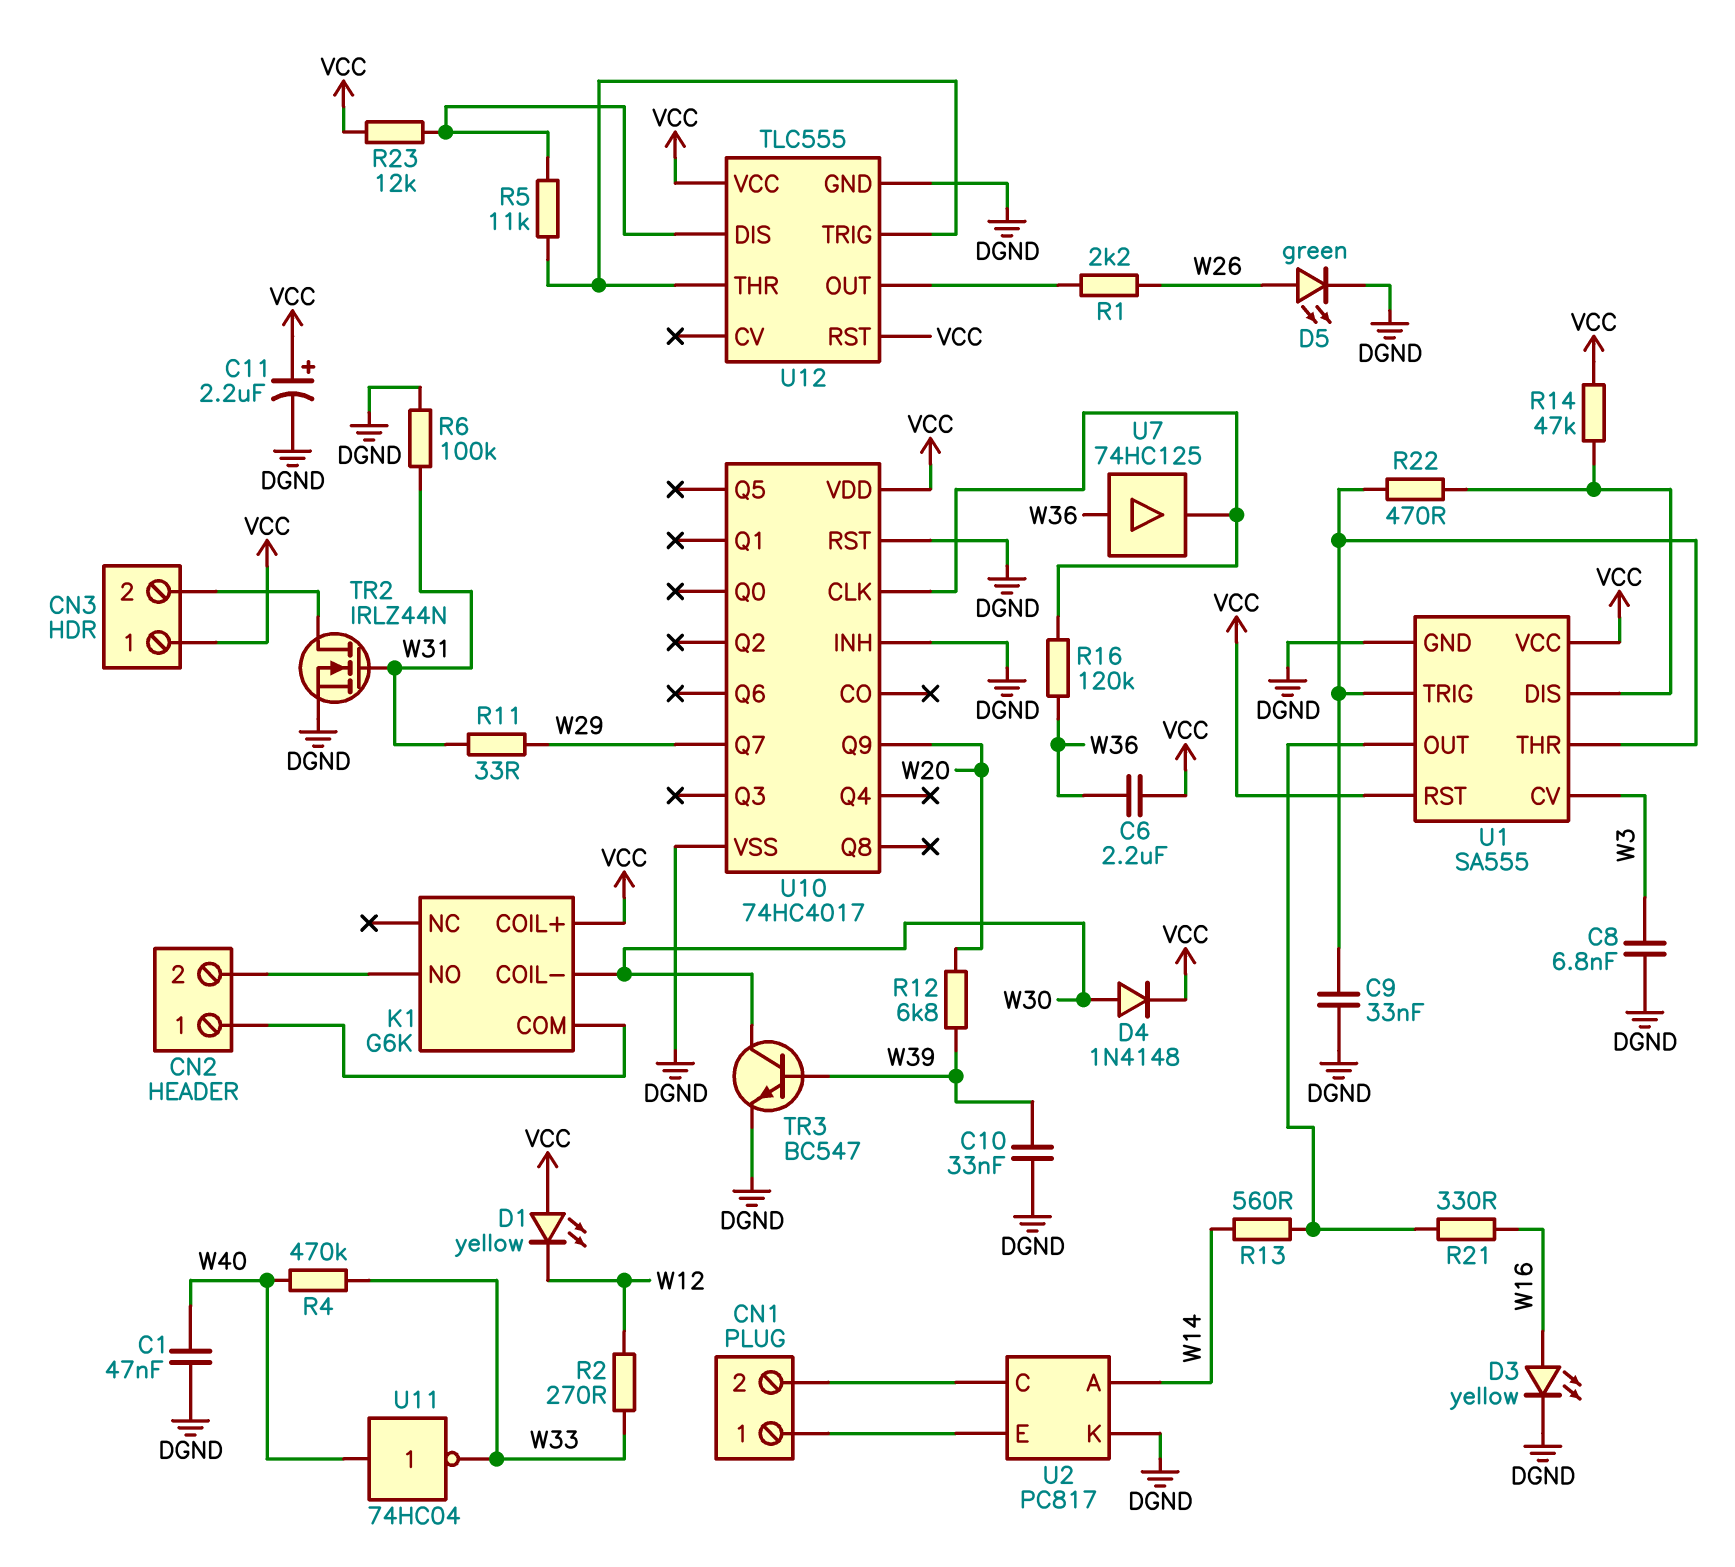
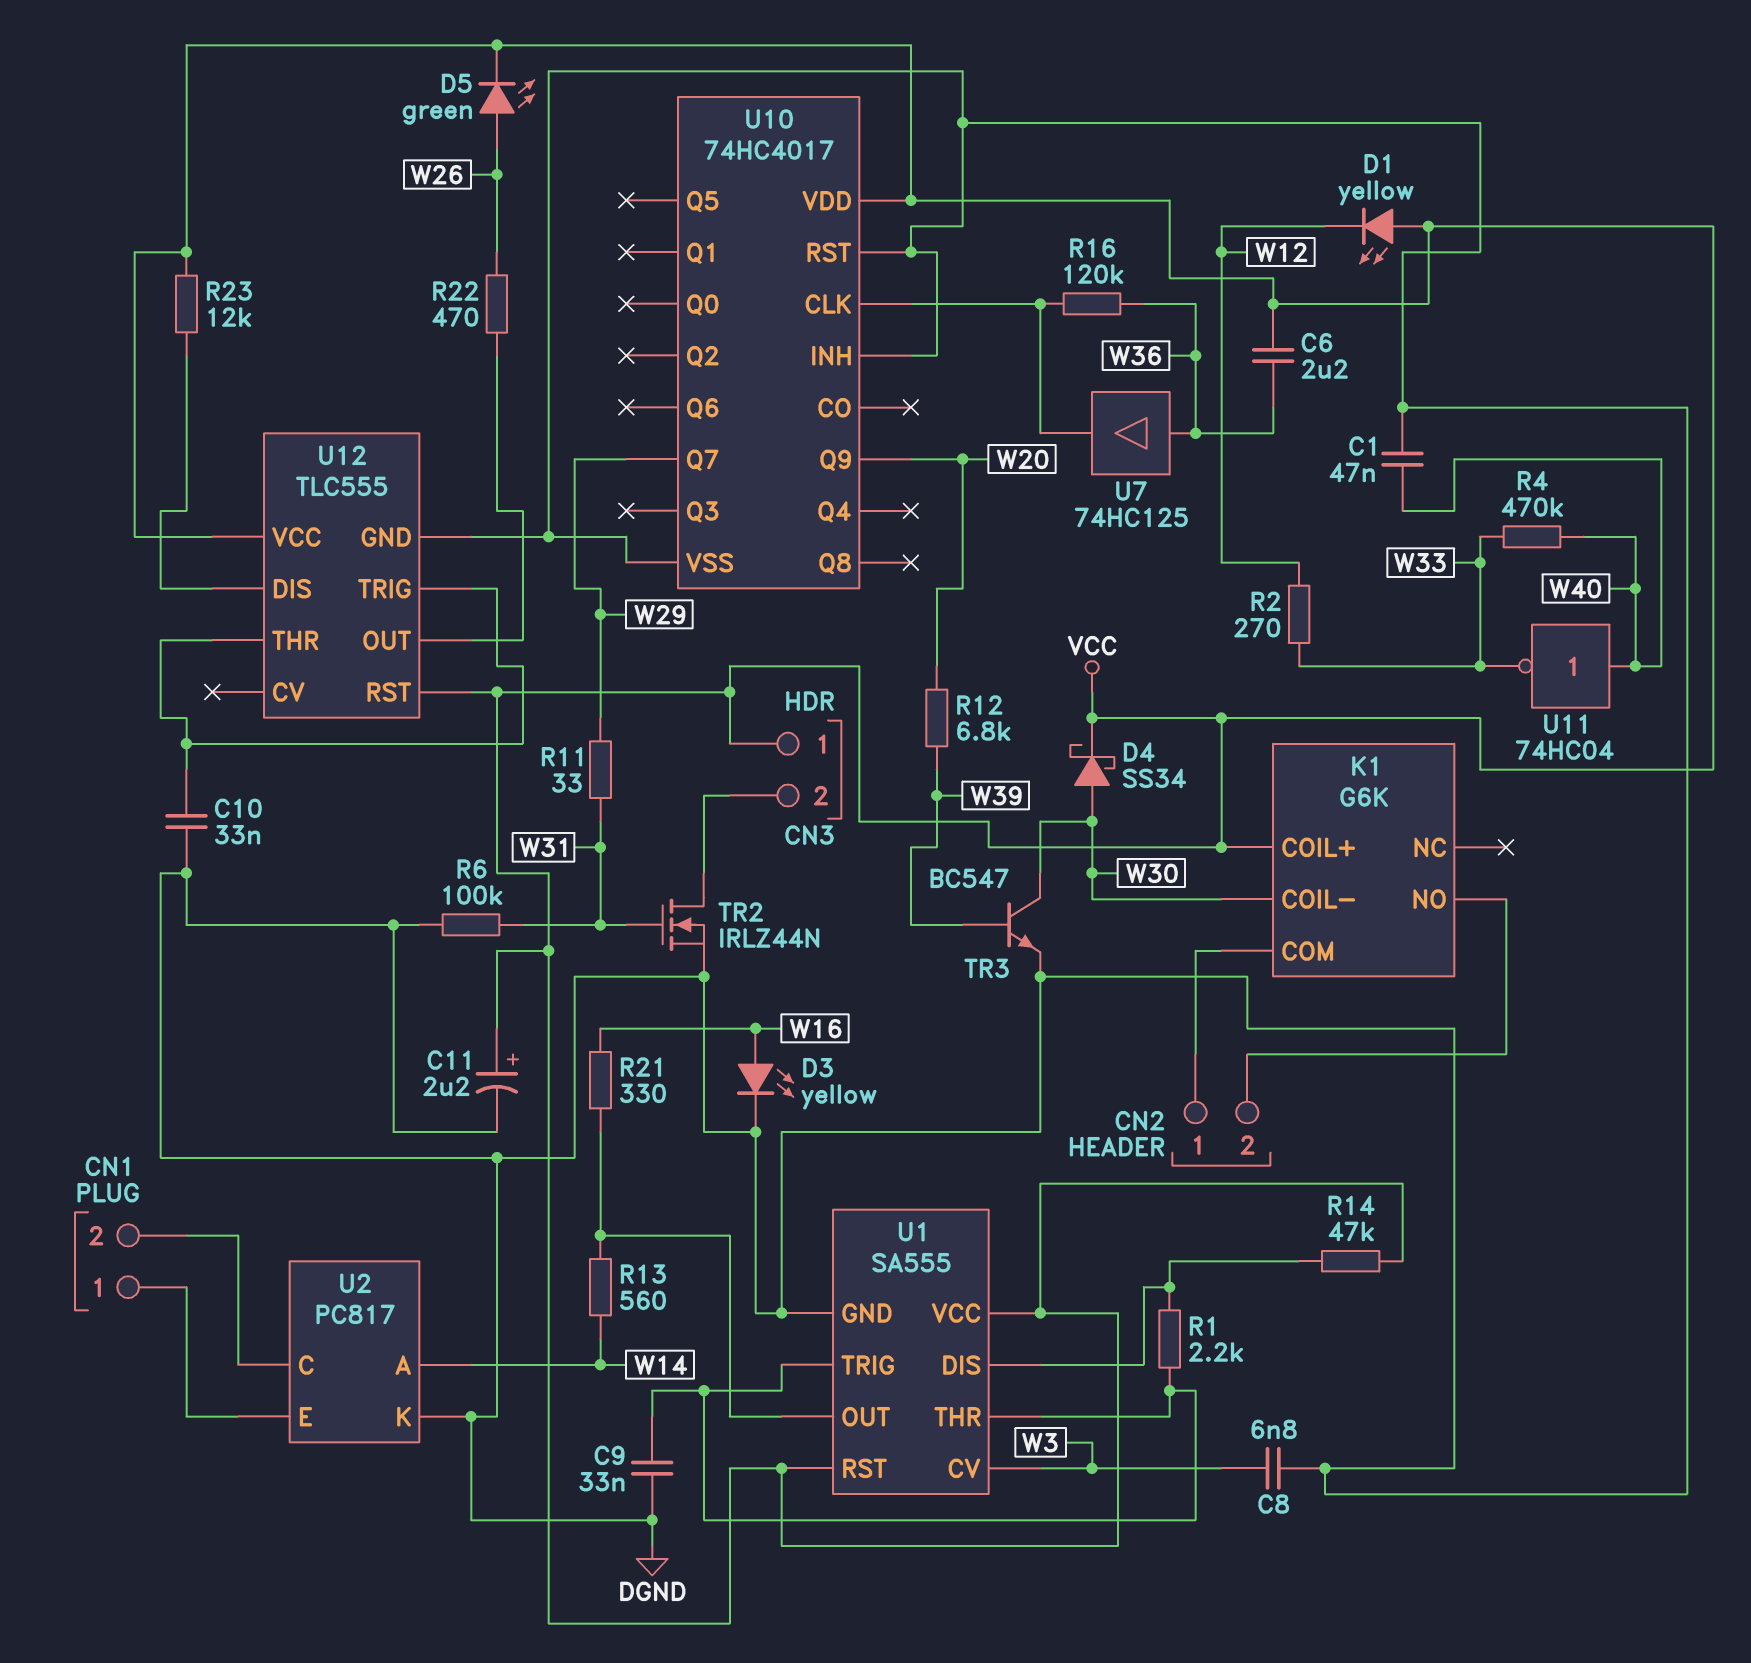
C10: 33nF (DGND, W39) -> 33nF (DGND, U12/THR)
D4: diode 1N4148 (A W30, K VCC) -> schottky SS34 (A W30, K VCC)
D5: LED green (A W26, K DGND) -> LED green (A W26, K VCC)
R1: 2.2k (U12/OUT, W26) -> 2.2k (U1/DIS, U1/THR)
R5: 11k (U12/DIS, U12/THR) -> none
R22: 470 (U1/DIS, U1/THR) -> 470 (U12/OUT, W26)

